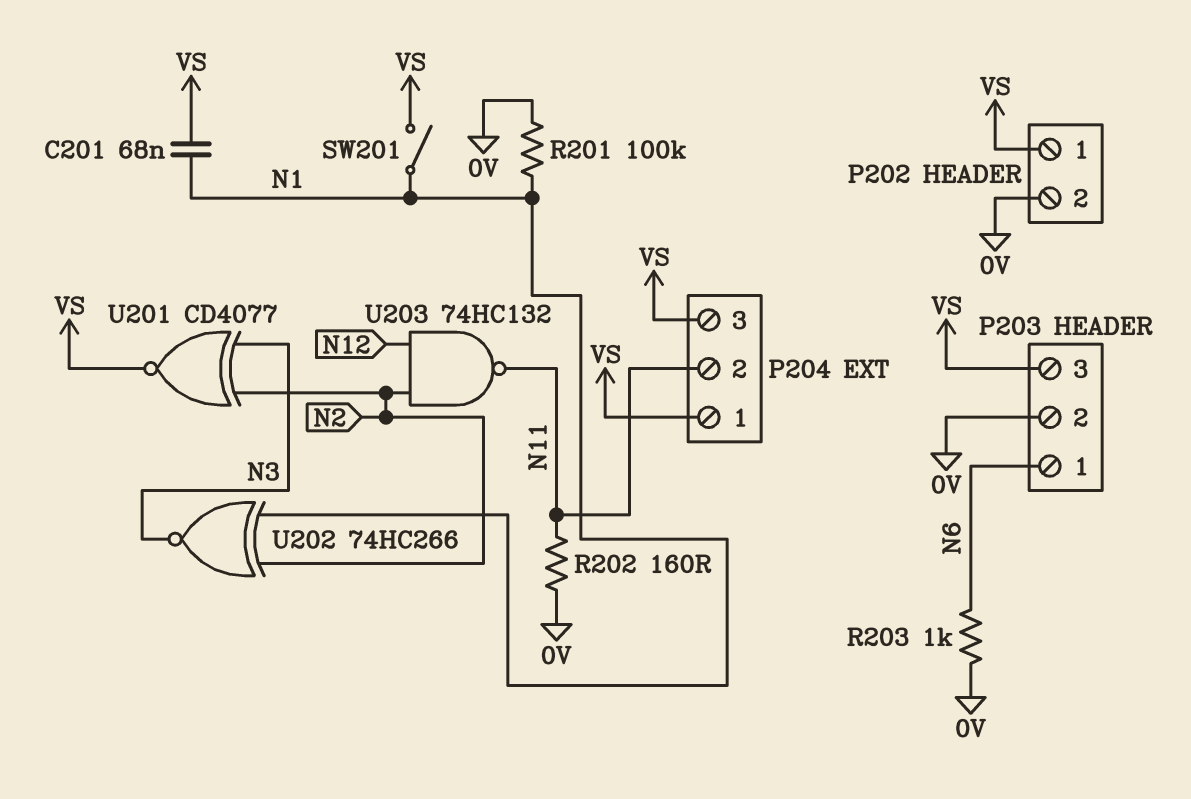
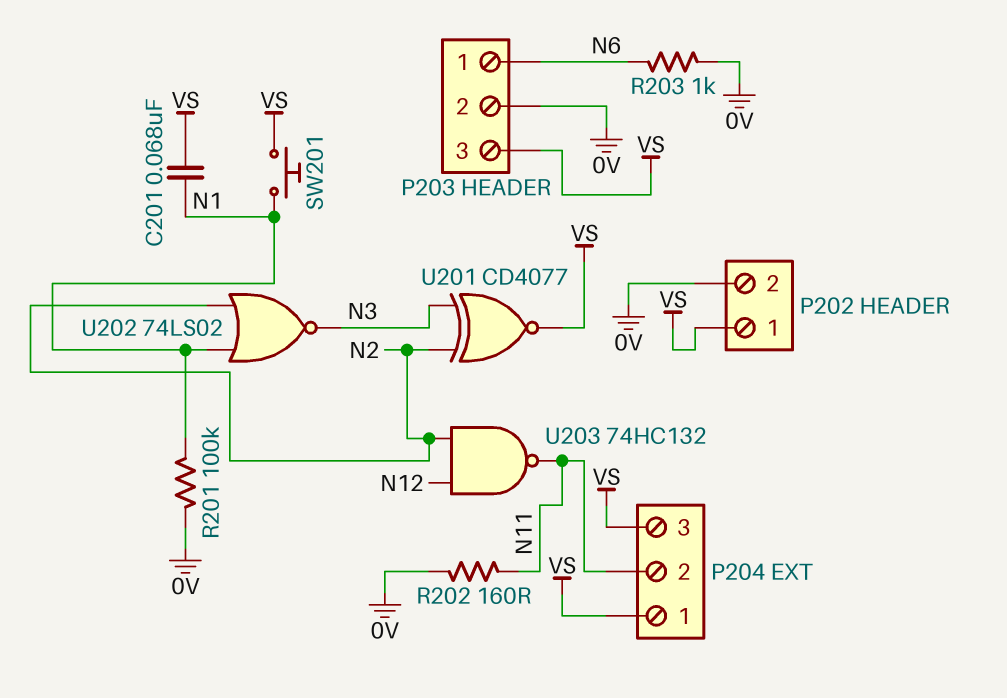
SW201: switch (N1, VS) -> button (N1, VS)
U202: XNOR 74HC266 (in N1, in N2, out N3) -> NOR 74LS02 (in N1, in N2, out N3)

